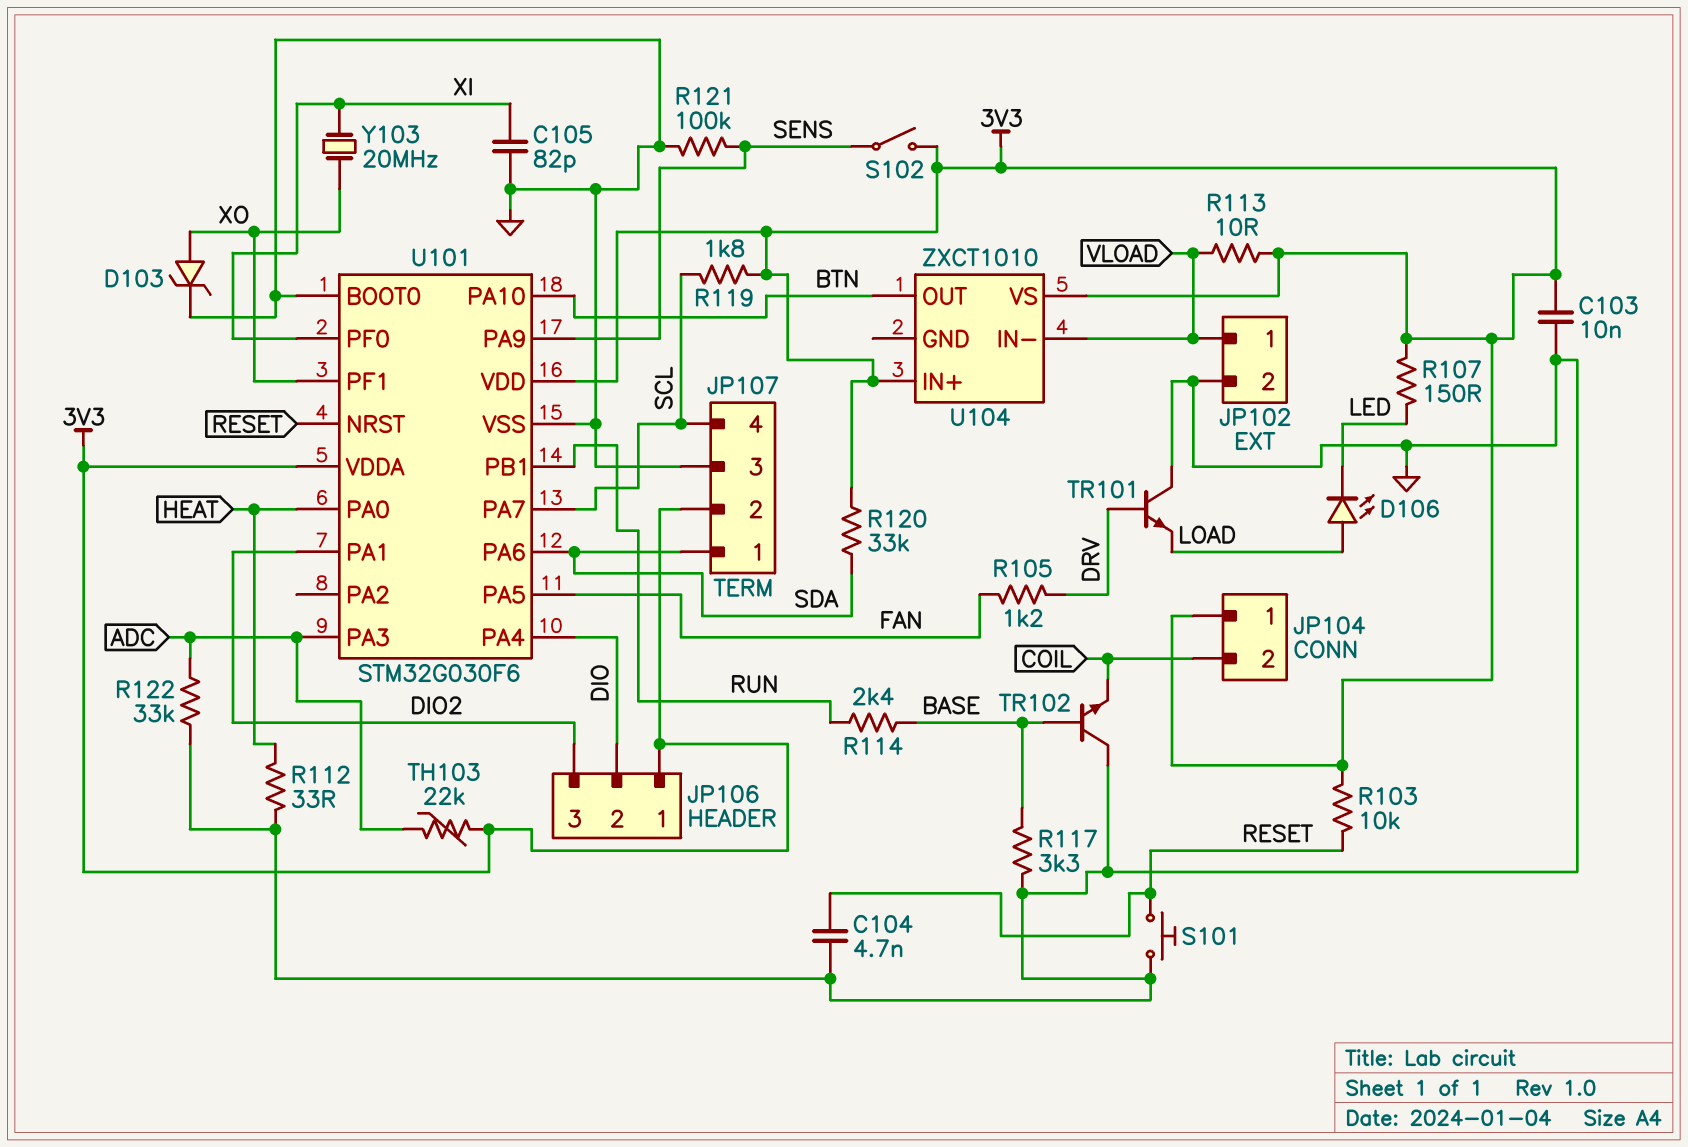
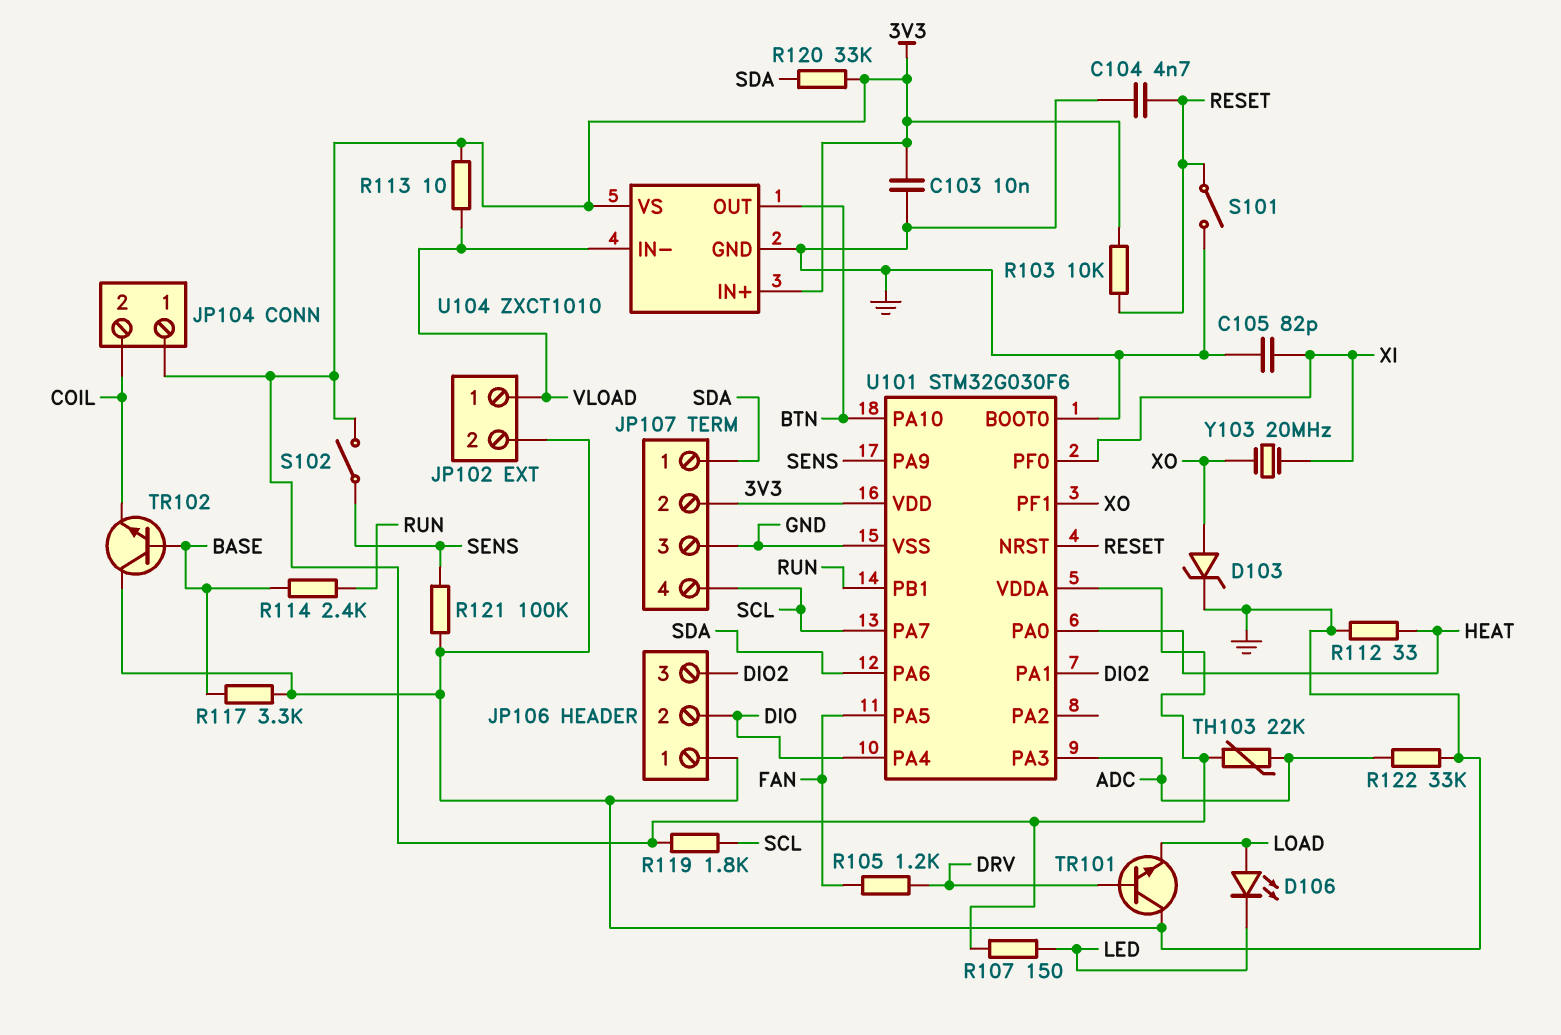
JP106 pin 1: 3V3 -> GND
S101: button (GND, RESET) -> switch (GND, RESET)
U104 pin GND: none -> GND

